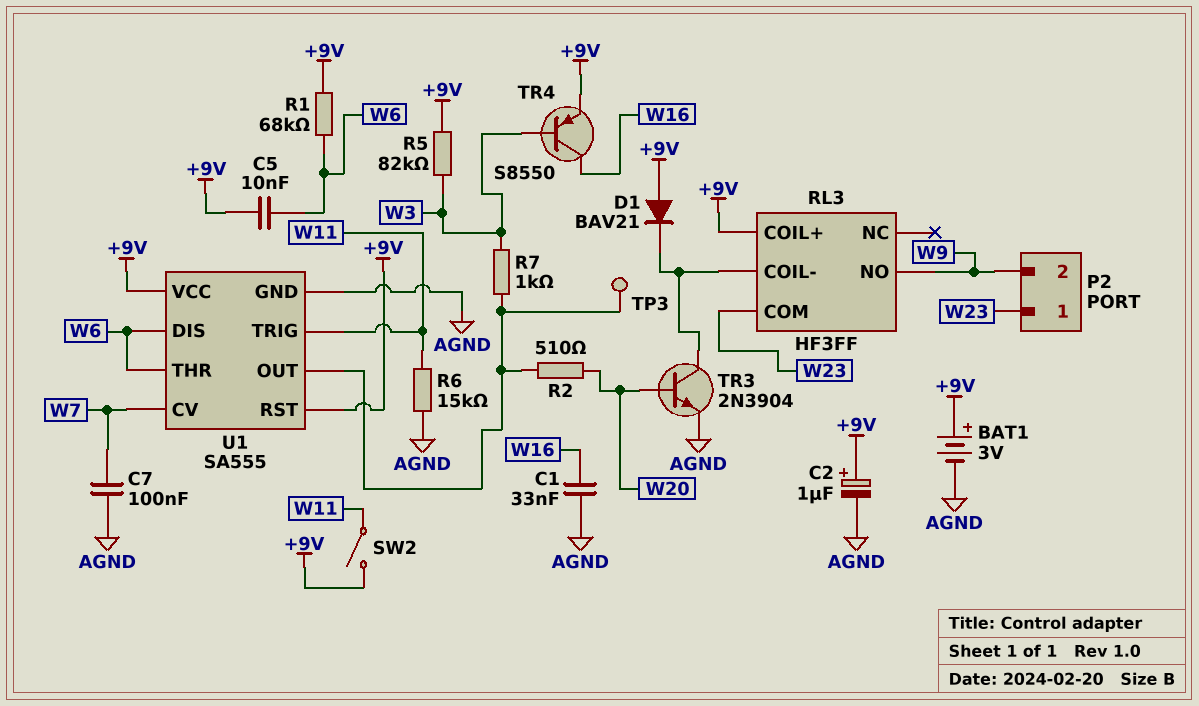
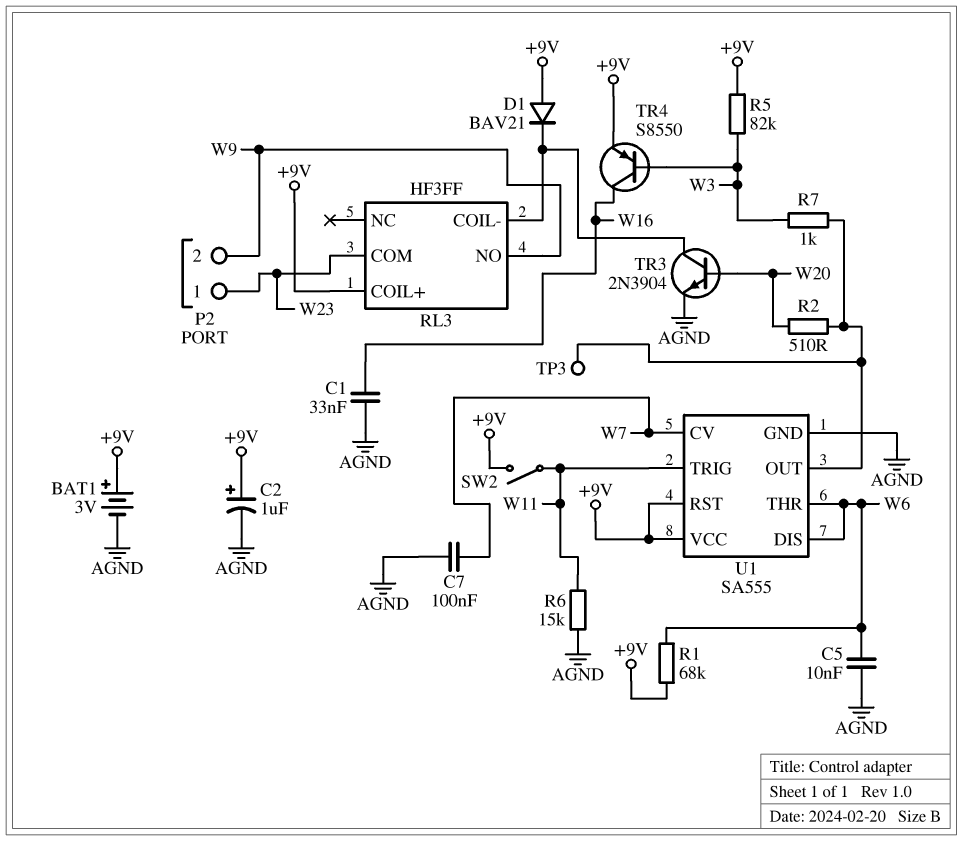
C5: 10nF (+9V, W6) -> 10nF (AGND, W6)

